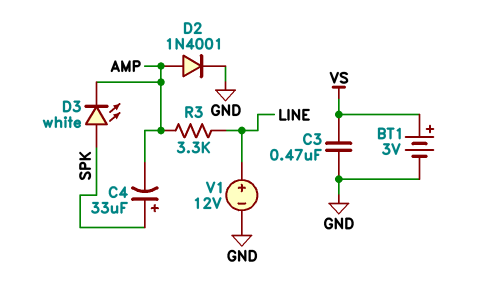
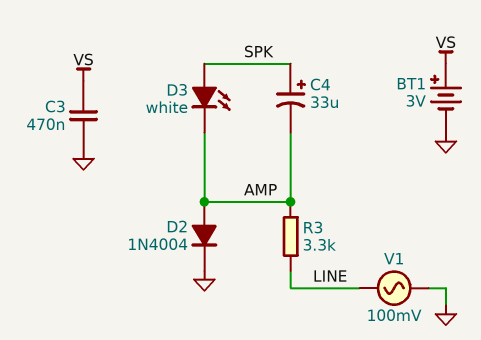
D2: diode 1N4001 (A AMP, K GND) -> diode 1N4004 (A AMP, K GND)
V1: 12V (plus LINE, minus GND) -> AC 100mV (GND, LINE)

